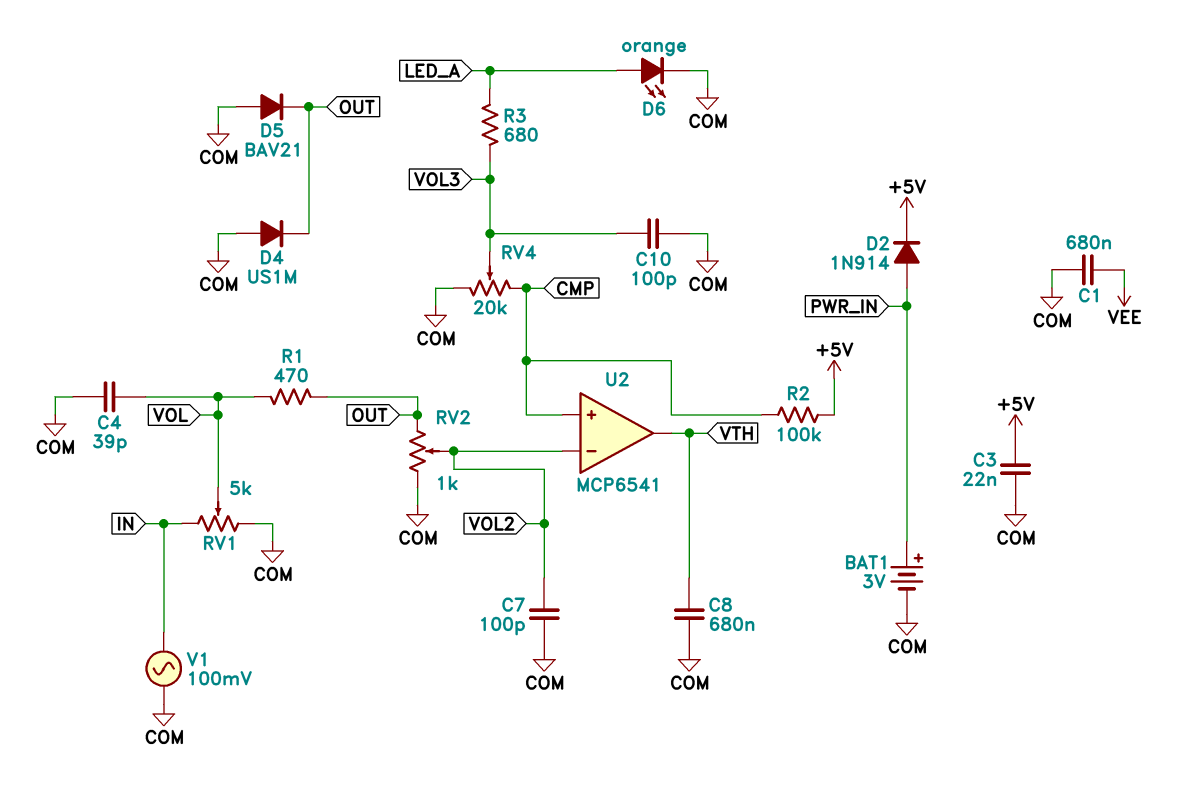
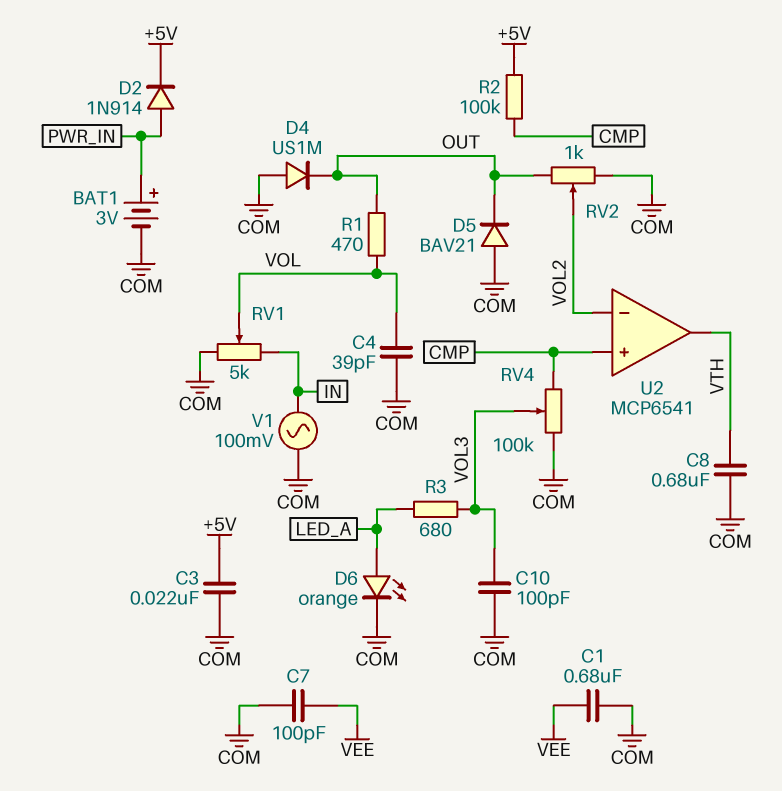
C7: 100pF (COM, VOL2) -> 100pF (COM, VEE)
RV4: 20k (CMP, COM, wiper VOL3) -> 100k (CMP, COM, wiper VOL3)

